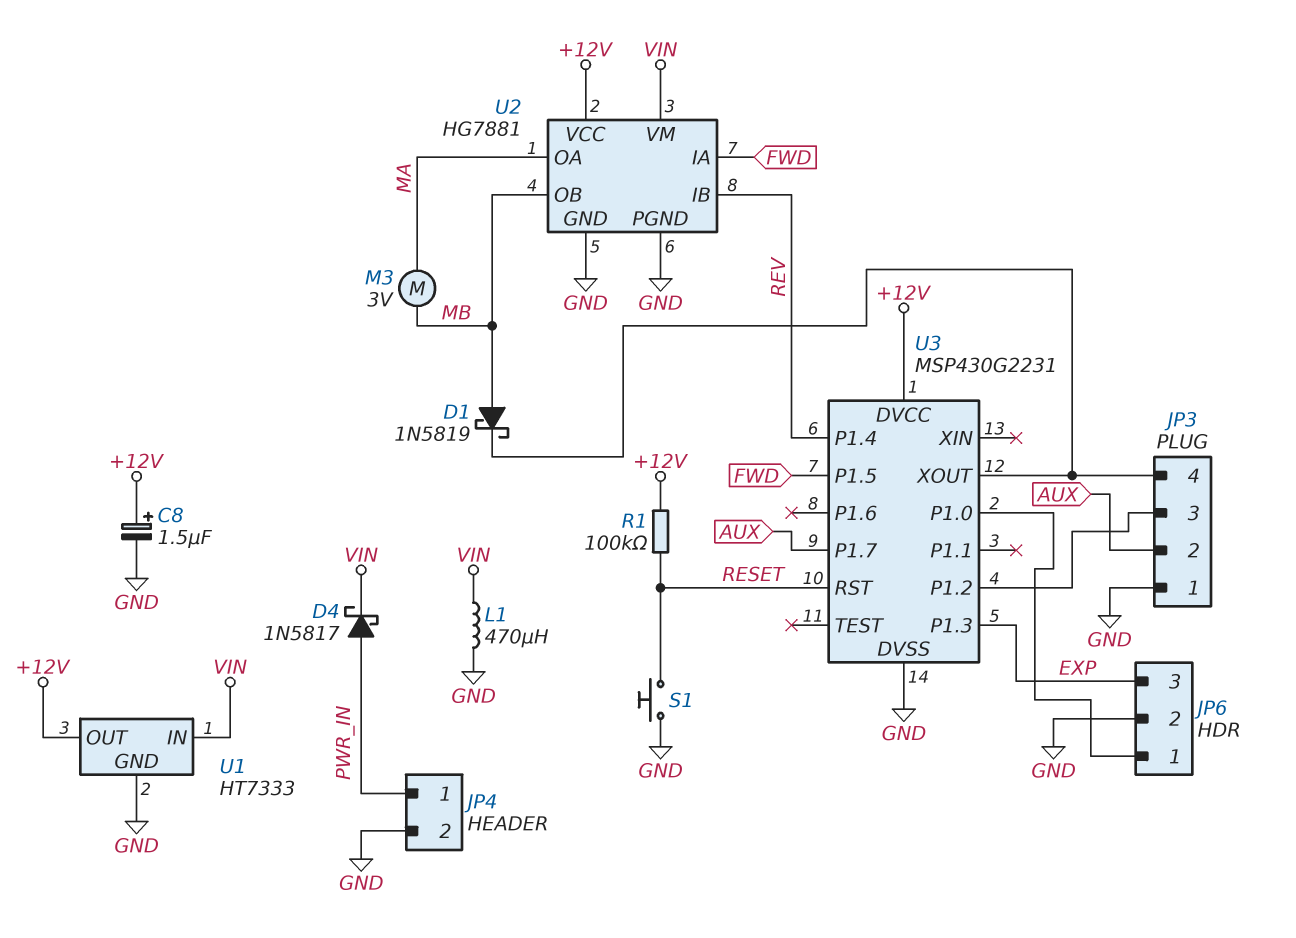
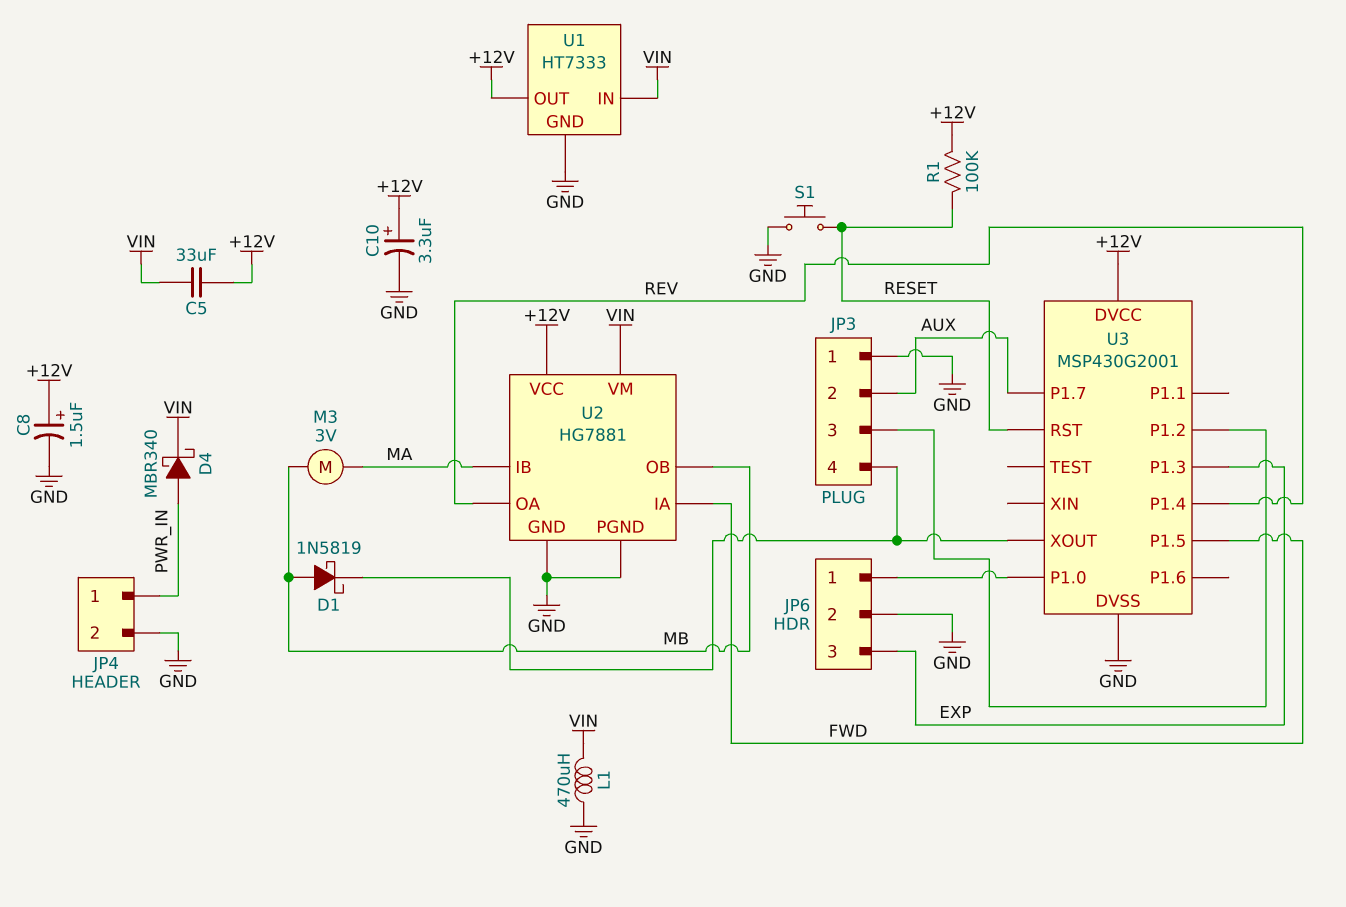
C5: none -> 33uF (+12V, VIN)
C10: none -> 3.3uF (plus +12V, minus GND)
D4: schottky 1N5817 (A PWR_IN, K VIN) -> schottky MBR340 (A PWR_IN, K VIN)
U2 pin IB: REV -> MA
U2 pin OA: MA -> REV
U3: MSP430G2231 -> MSP430G2001

